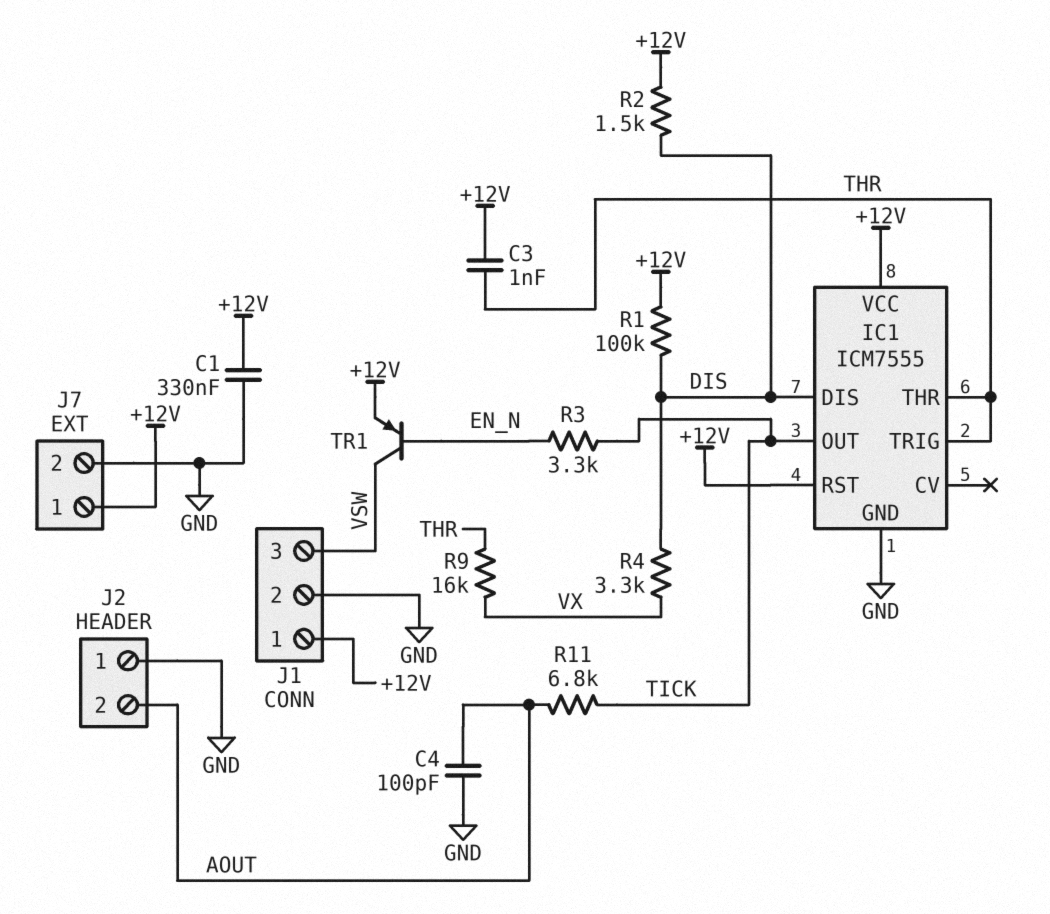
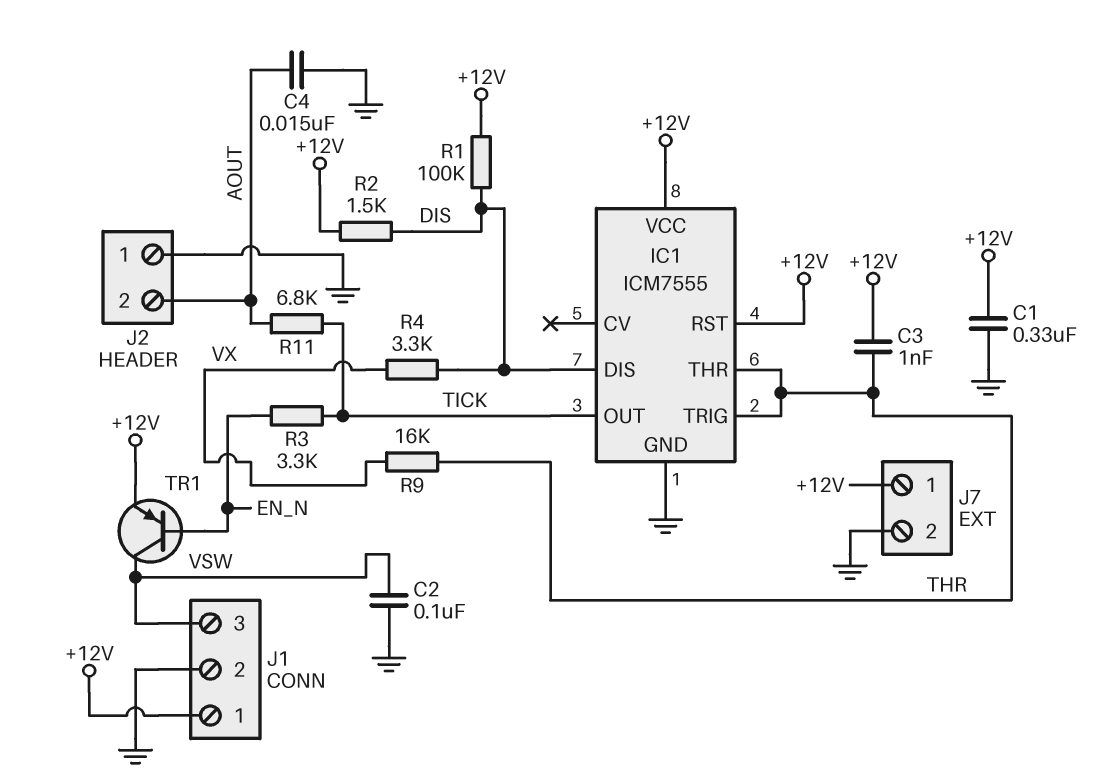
C2: none -> 100nF (GND, VSW)
C4: 100pF (AOUT, GND) -> 15nF (AOUT, GND)

